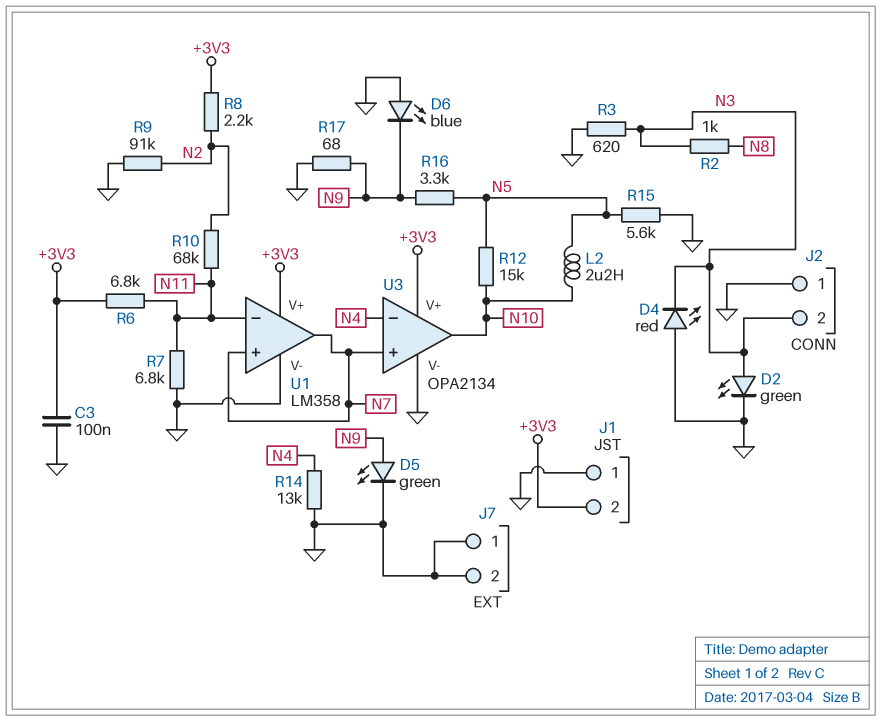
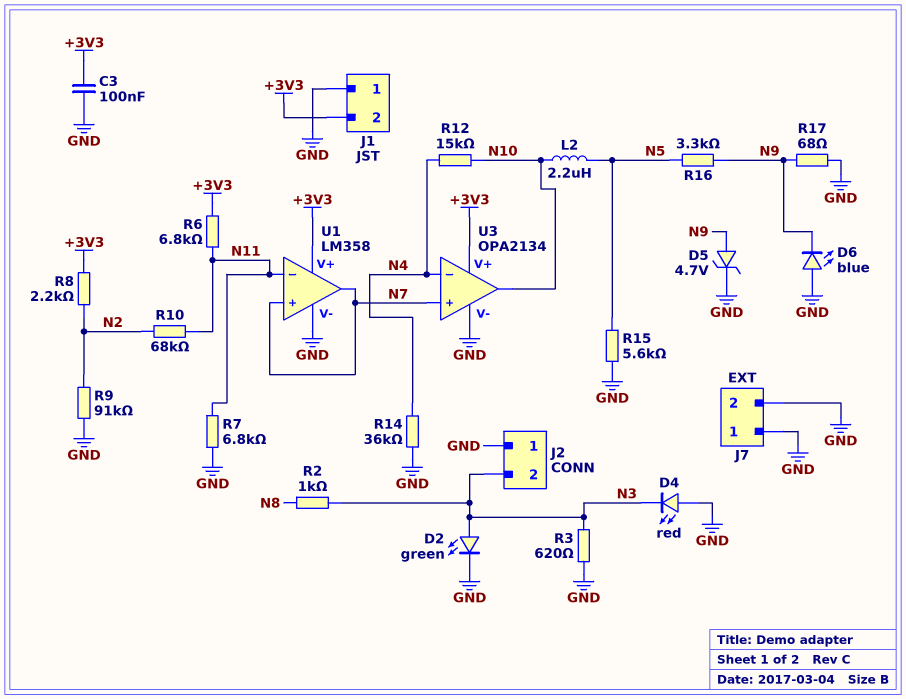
D5: LED green (A N9, K GND) -> zener 4.7V (A N9, K GND)
R12: 15k (N5, N10) -> 15k (N4, N10)
R14: 13k (GND, N4) -> 36k (GND, N4)

